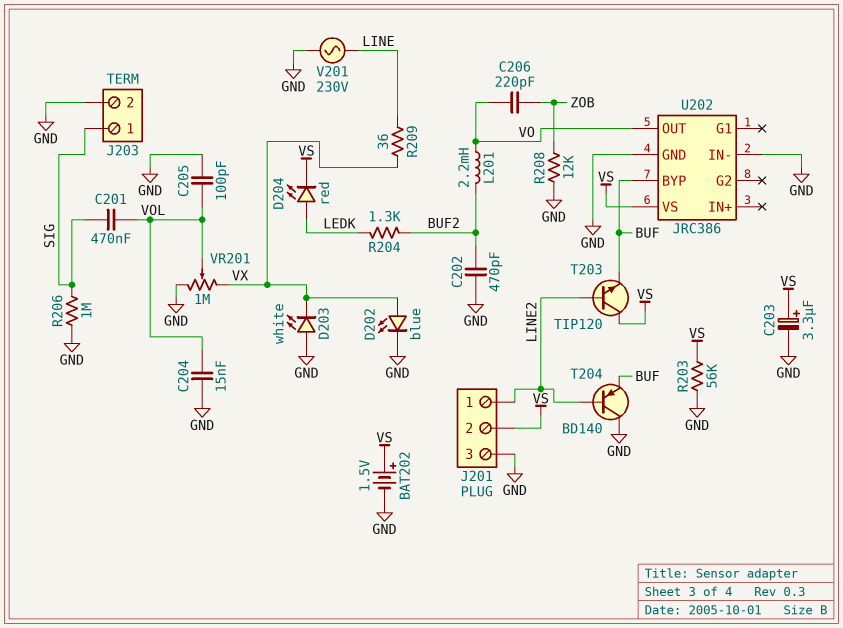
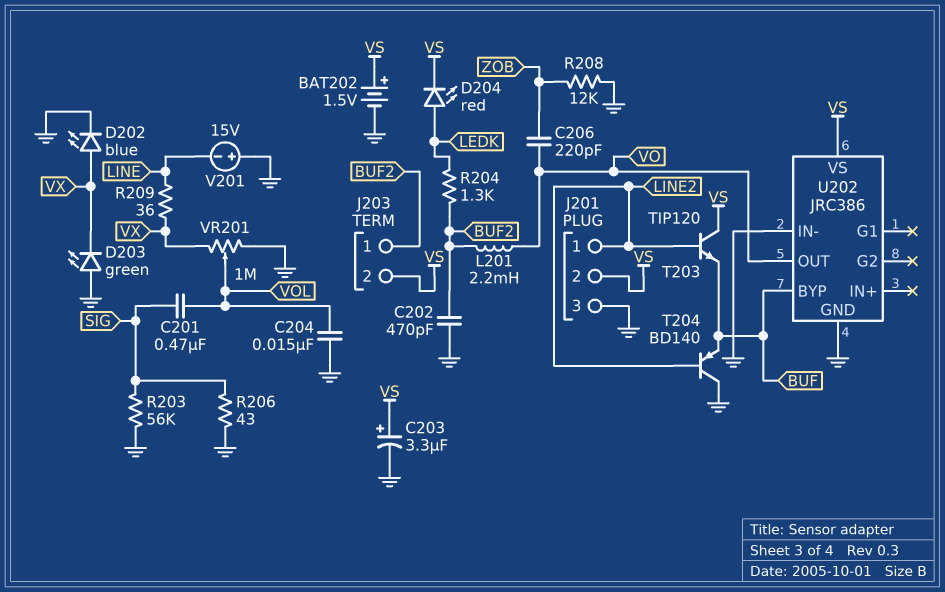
C205: 100pF (GND, VOL) -> none
D203: LED white (A GND, K VX) -> LED green (A GND, K VX)
J203 pin 1: SIG -> BUF2
J203 pin 2: GND -> VS
R203: 56k (GND, VS) -> 56k (GND, SIG)
R206: 1M (GND, SIG) -> 43 (GND, SIG)
V201: AC 230V (GND, LINE) -> 15V (plus GND, minus LINE)

